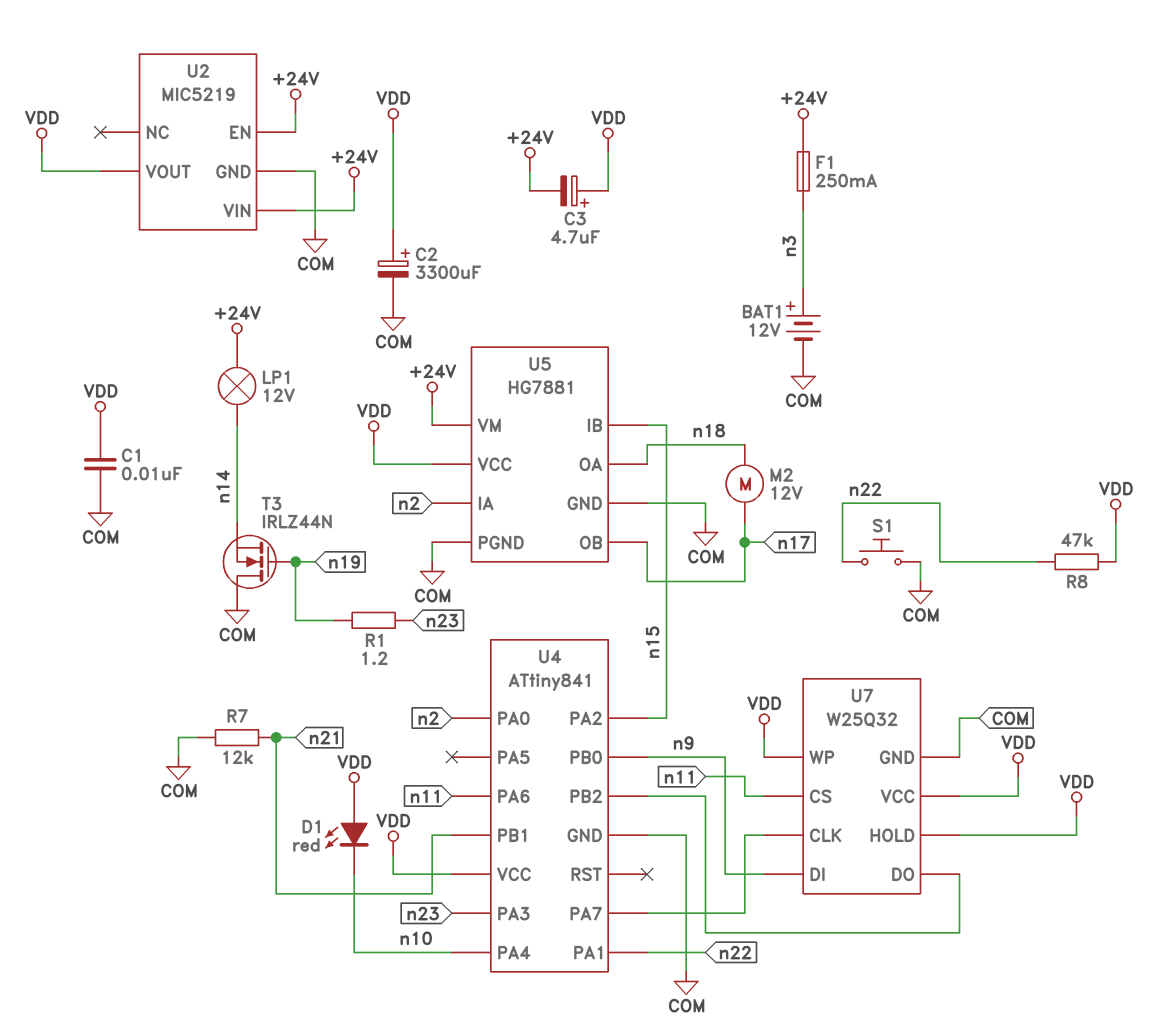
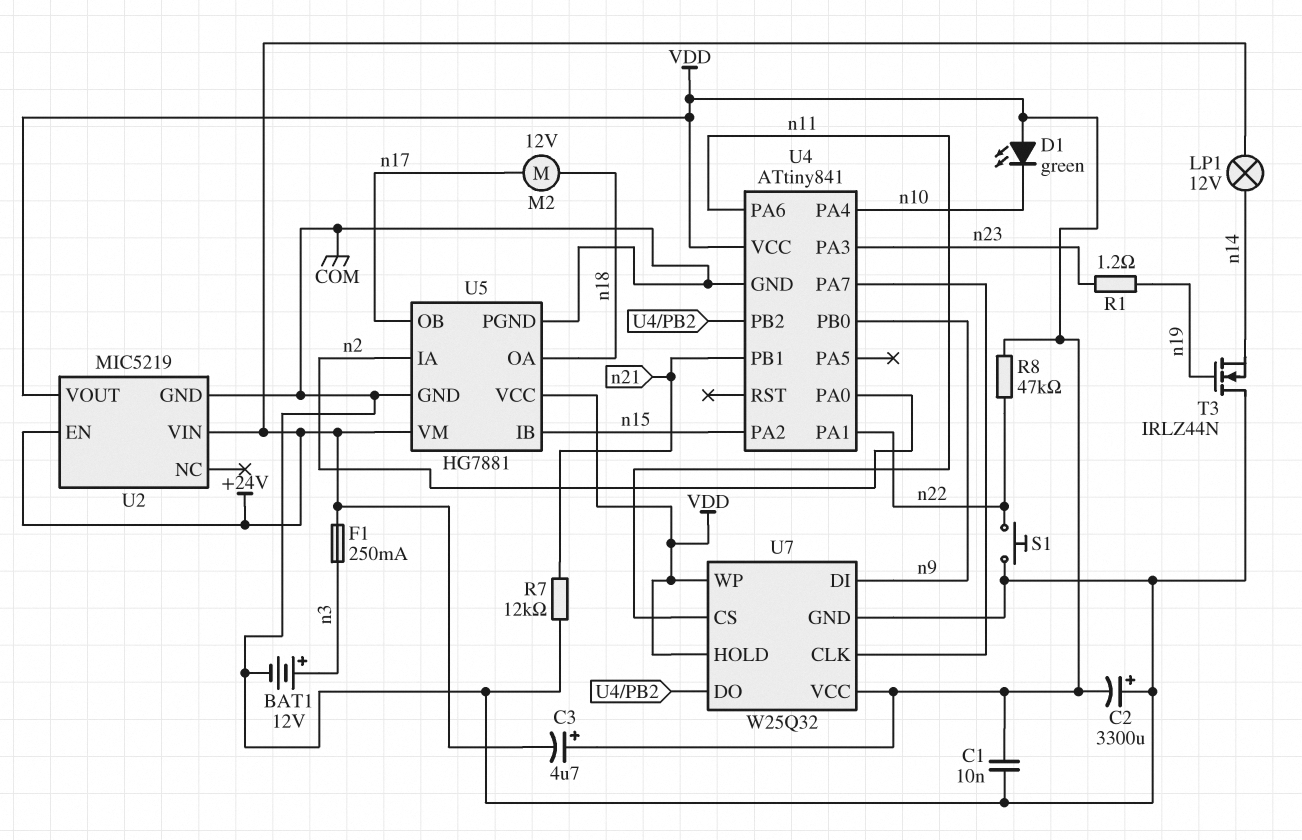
C2: 3300uF (plus VDD, minus COM) -> 3300uF (plus COM, minus VDD)
D1: LED red (A VDD, K n10) -> LED green (A VDD, K n10)

